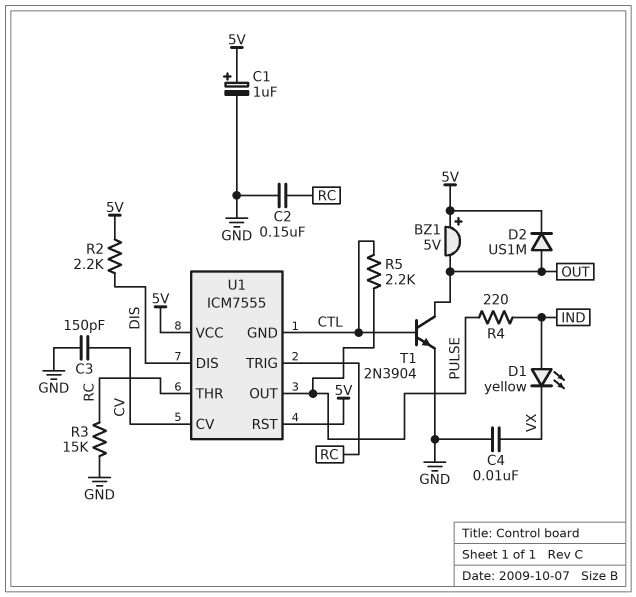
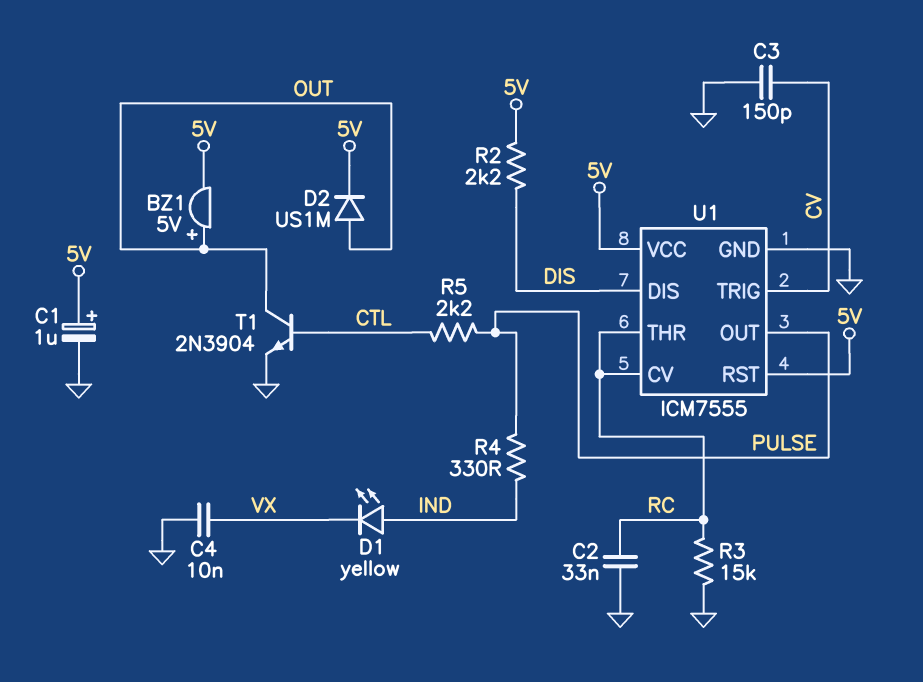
BZ1: buzzer 5V (plus 5V, minus OUT) -> buzzer 5V (plus OUT, minus 5V)
C2: 150nF (GND, RC) -> 33nF (GND, RC)
R4: 220 (IND, PULSE) -> 330 (IND, PULSE)
U1 pin CV: CV -> RC
U1 pin GND: CTL -> GND
U1 pin TRIG: RC -> CV

